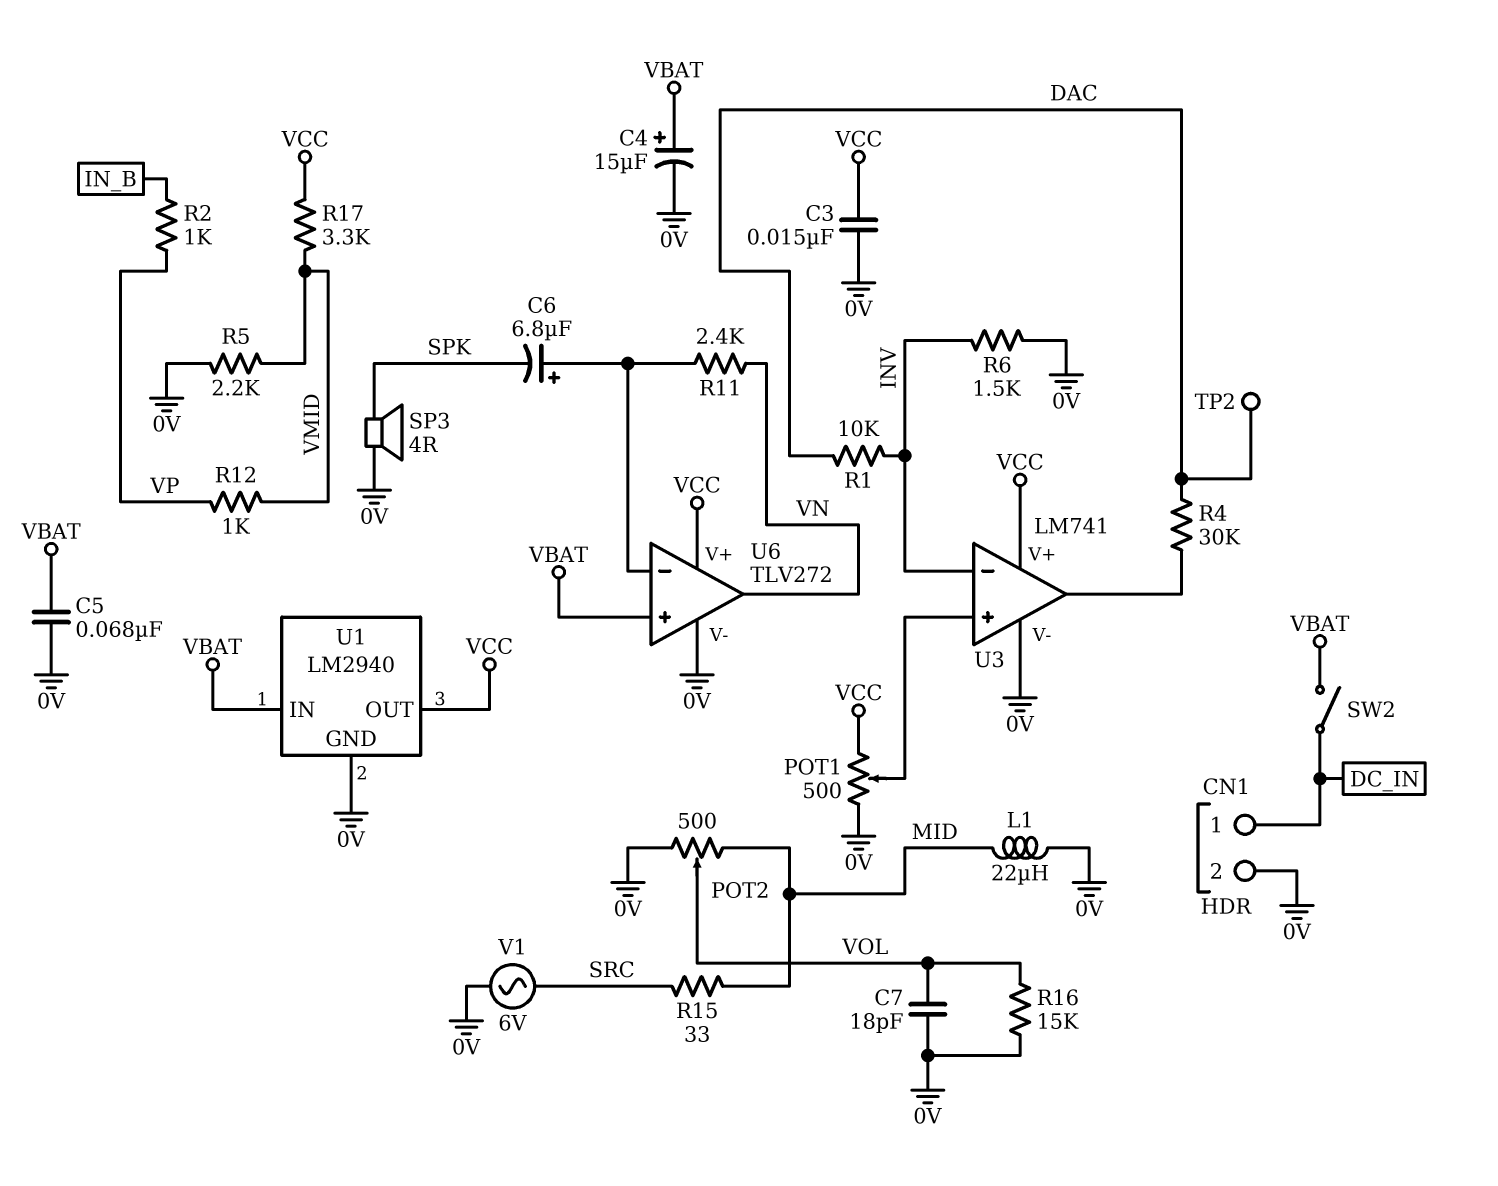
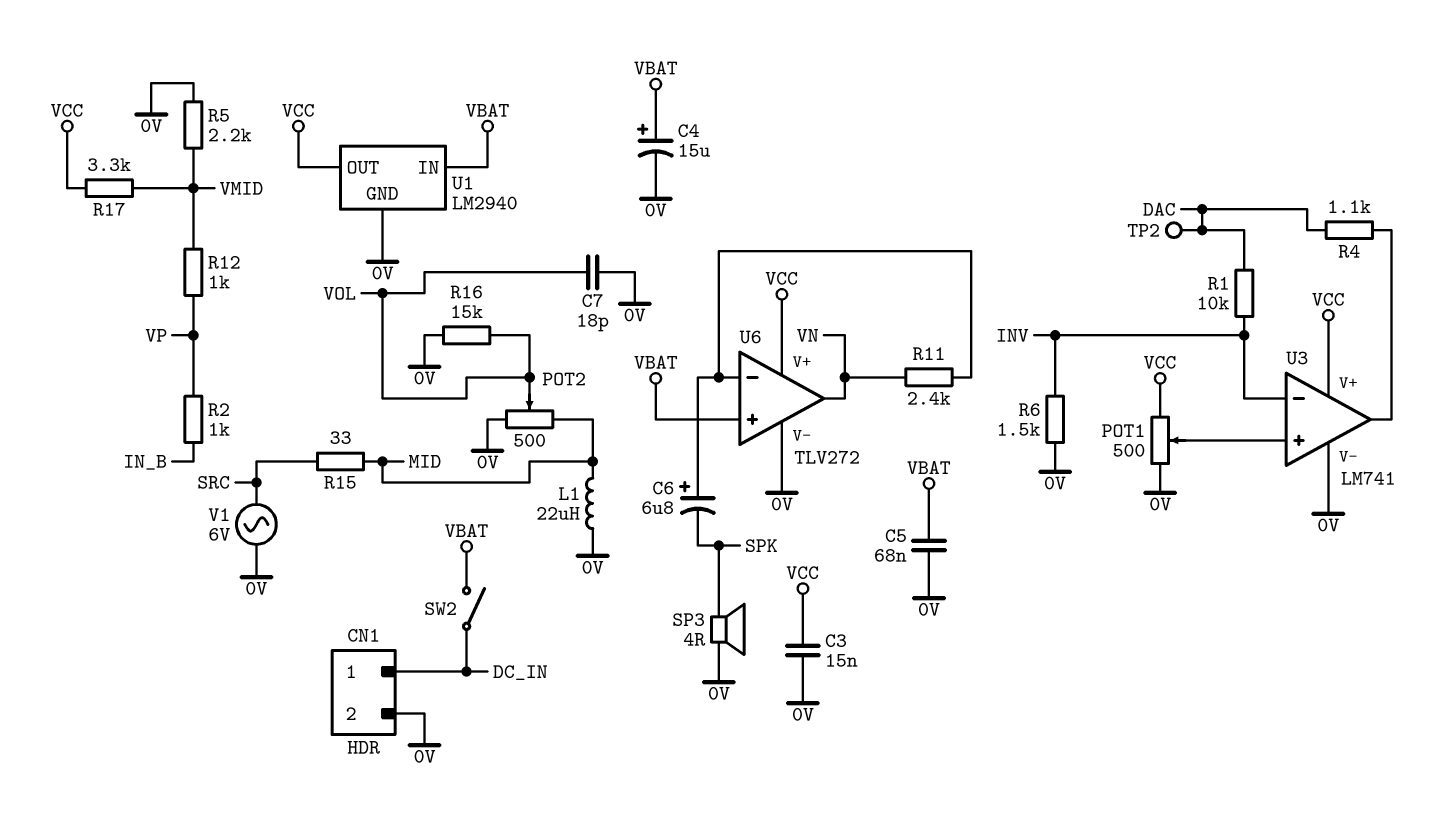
R4: 30k (DAC, U3/out) -> 1.1k (DAC, U3/out)

